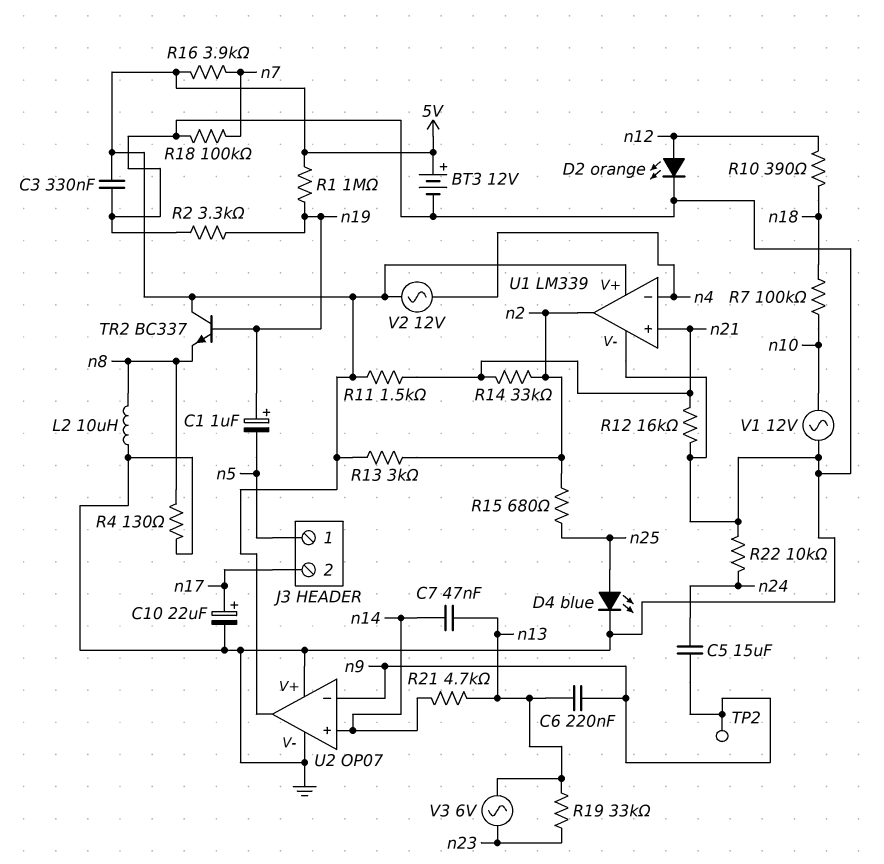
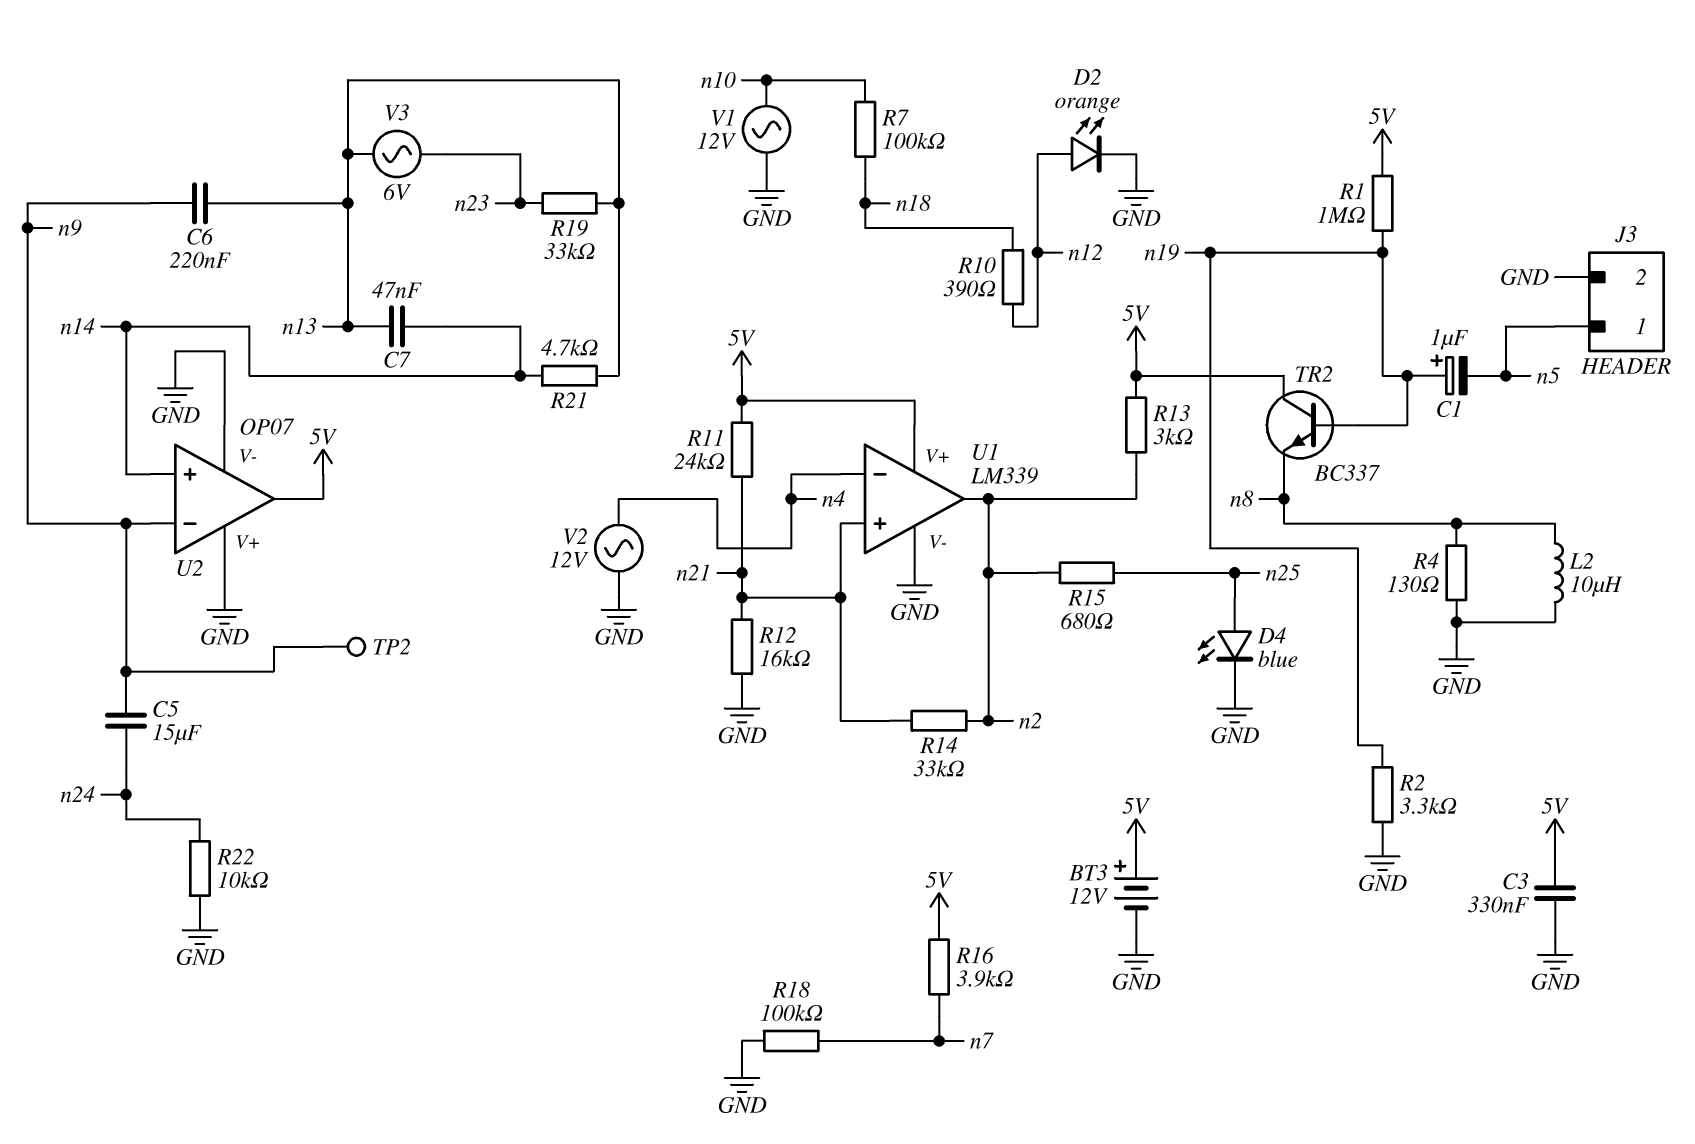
C10: 22uF (plus n17, minus GND) -> none
J3 pin 2: n17 -> GND
R11: 1.5k (5V, n21) -> 24k (5V, n21)
V2: AC 12V (5V, n4) -> AC 12V (GND, n4)

